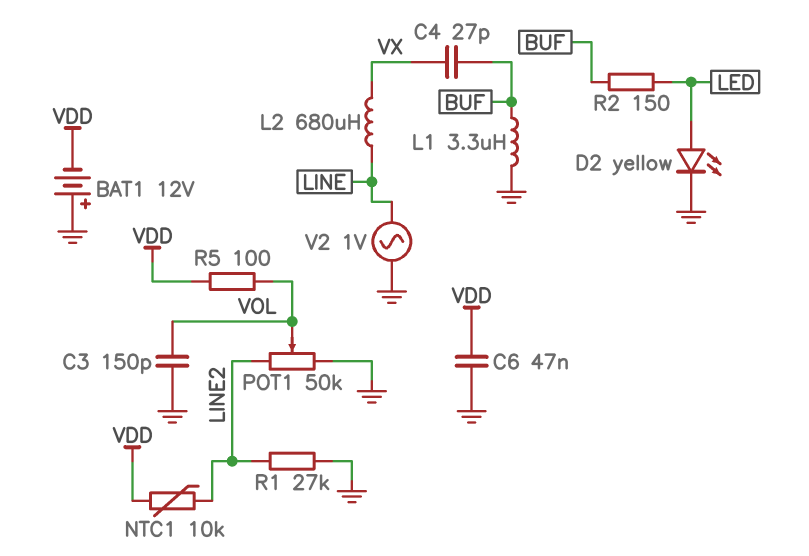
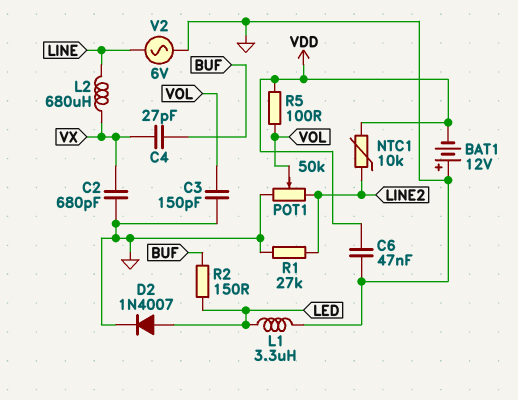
C2: none -> 680pF (GND, VX)
D2: LED yellow (A LED, K GND) -> diode 1N4007 (A LED, K GND)
L1: 3.3uH (BUF, GND) -> 3.3uH (GND, LED)
V2: AC 1V (GND, LINE) -> AC 6V (GND, LINE)

